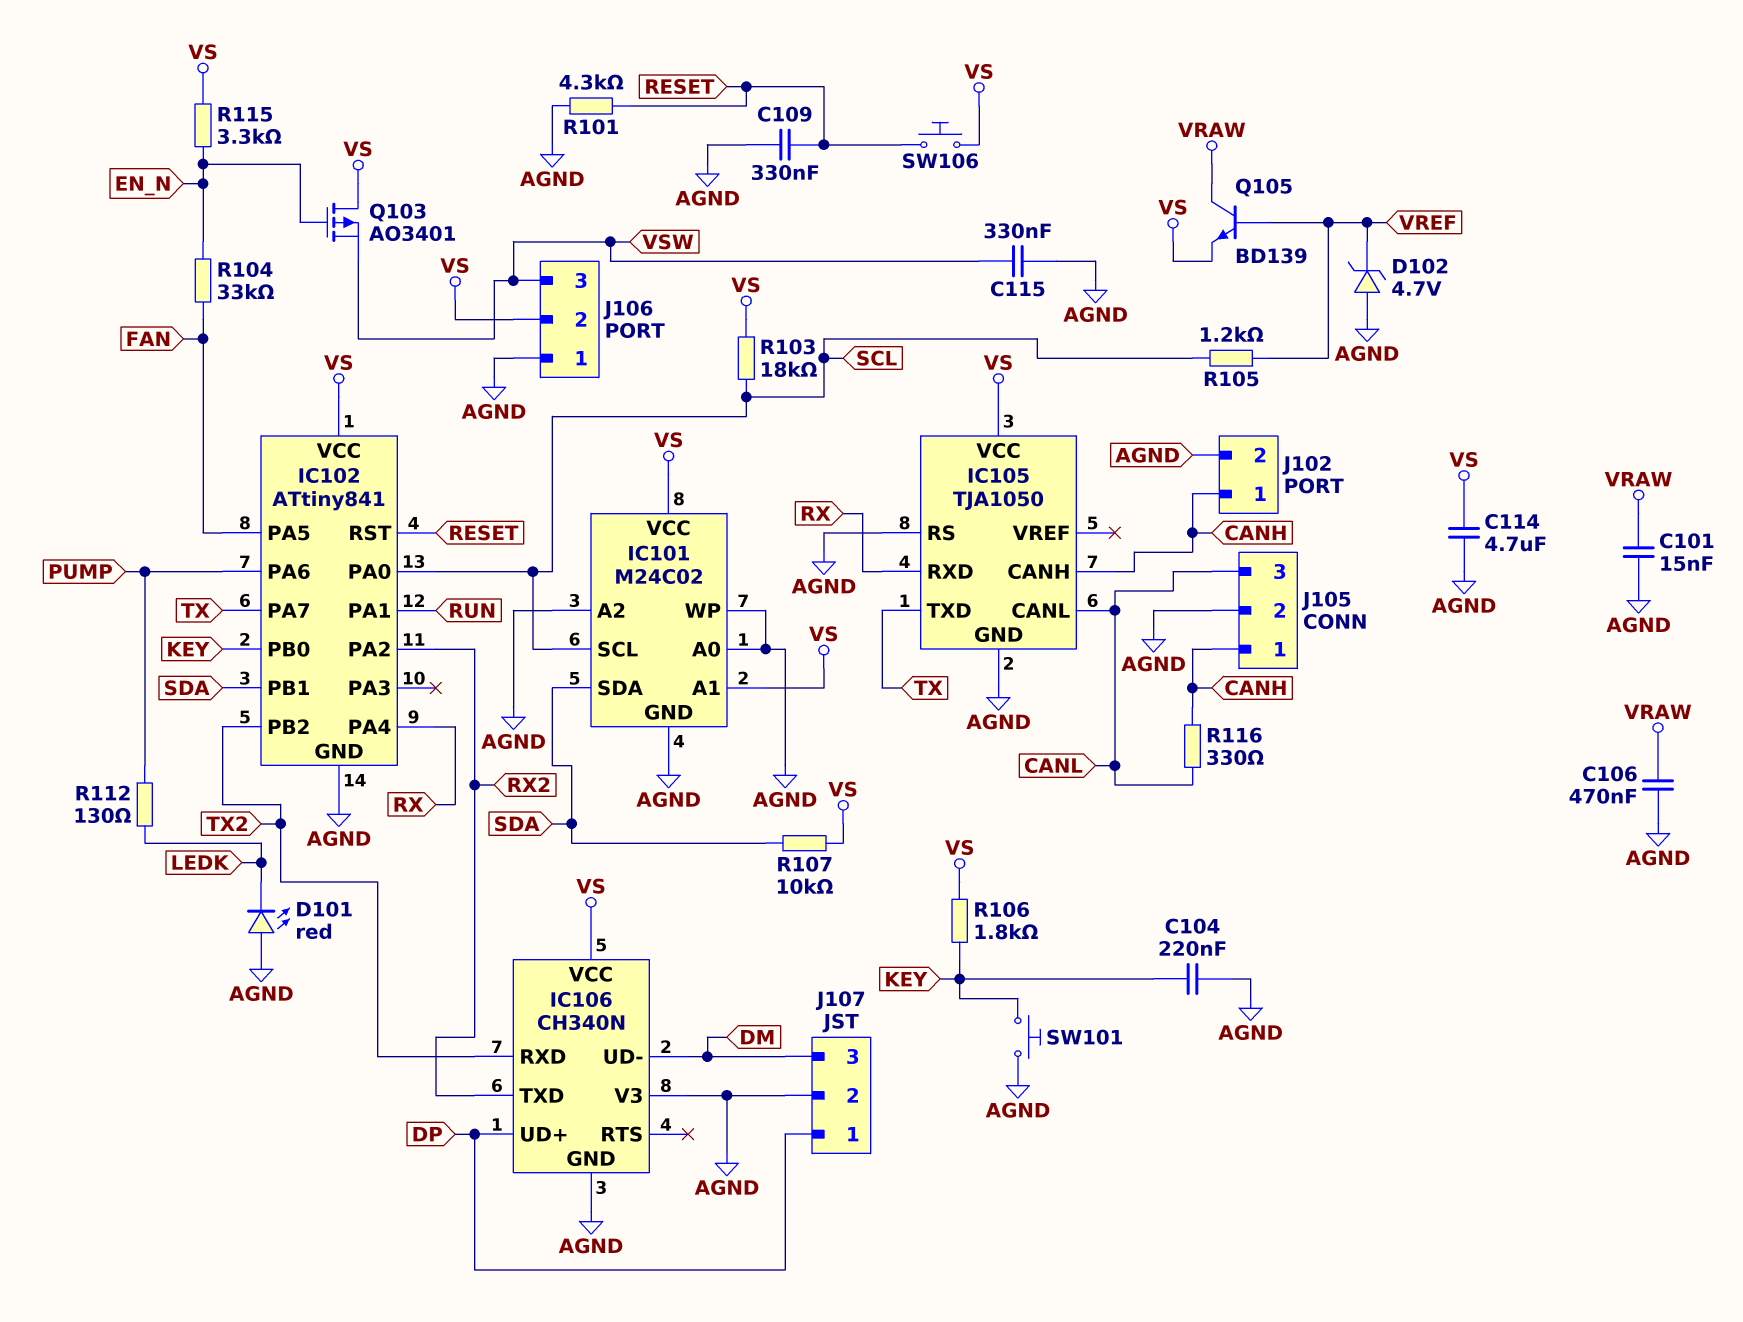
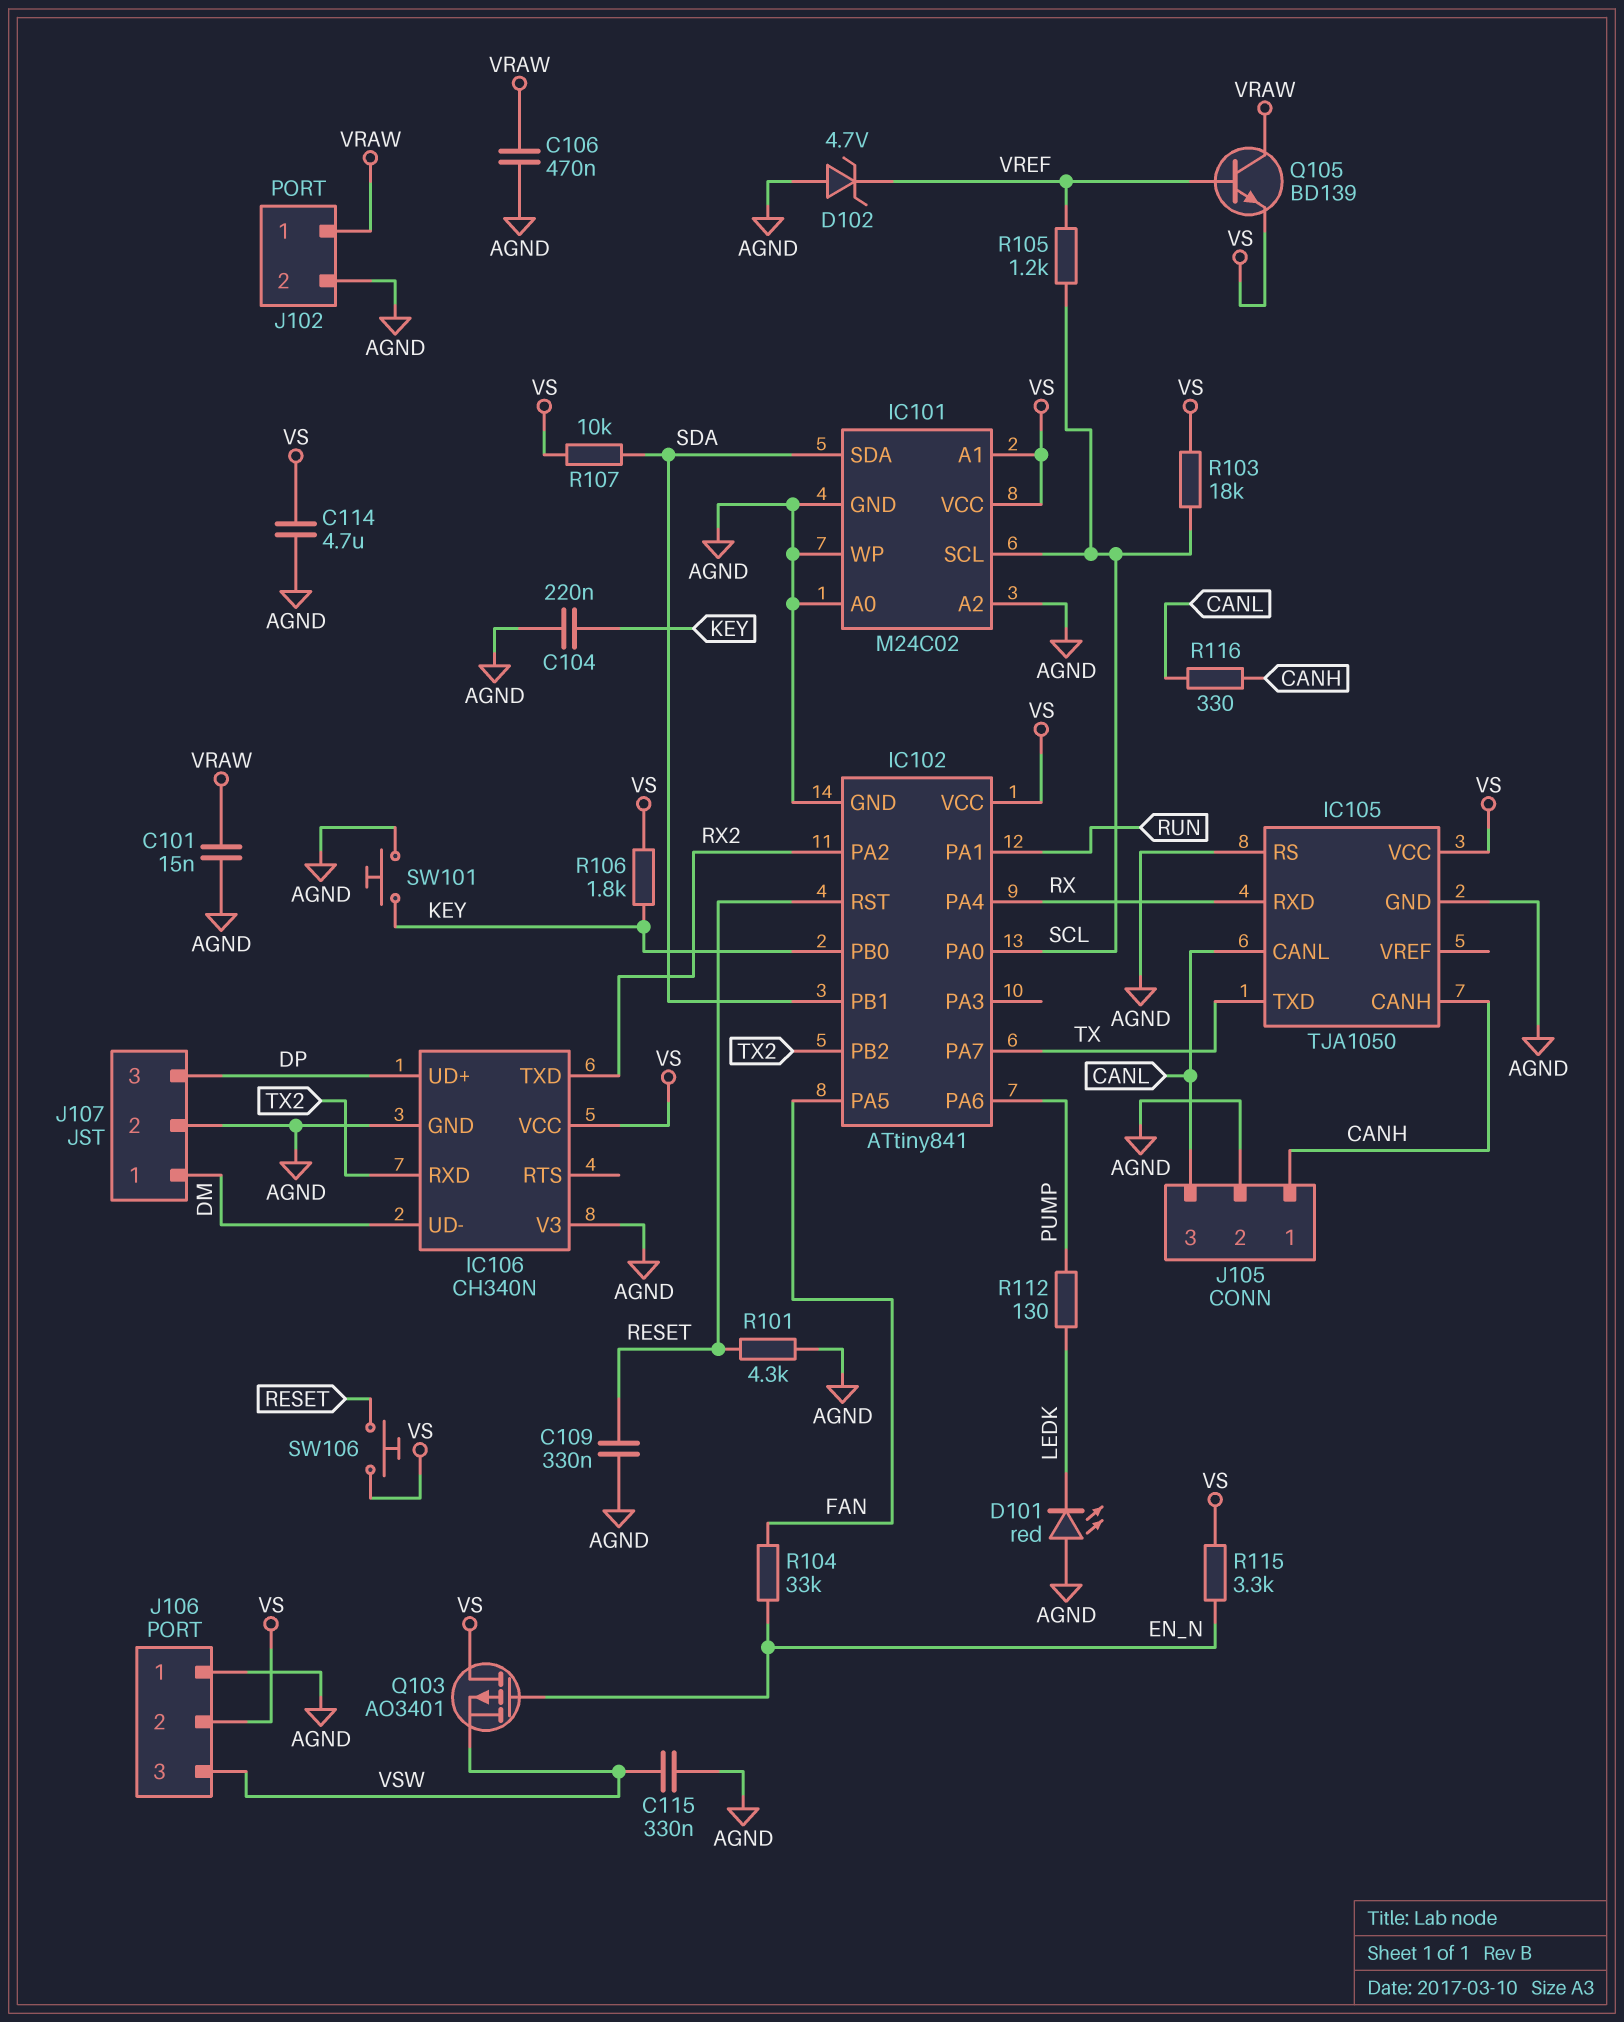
J102 pin 1: CANH -> VRAW
J107 pin 1: DP -> DM
J107 pin 3: DM -> DP

